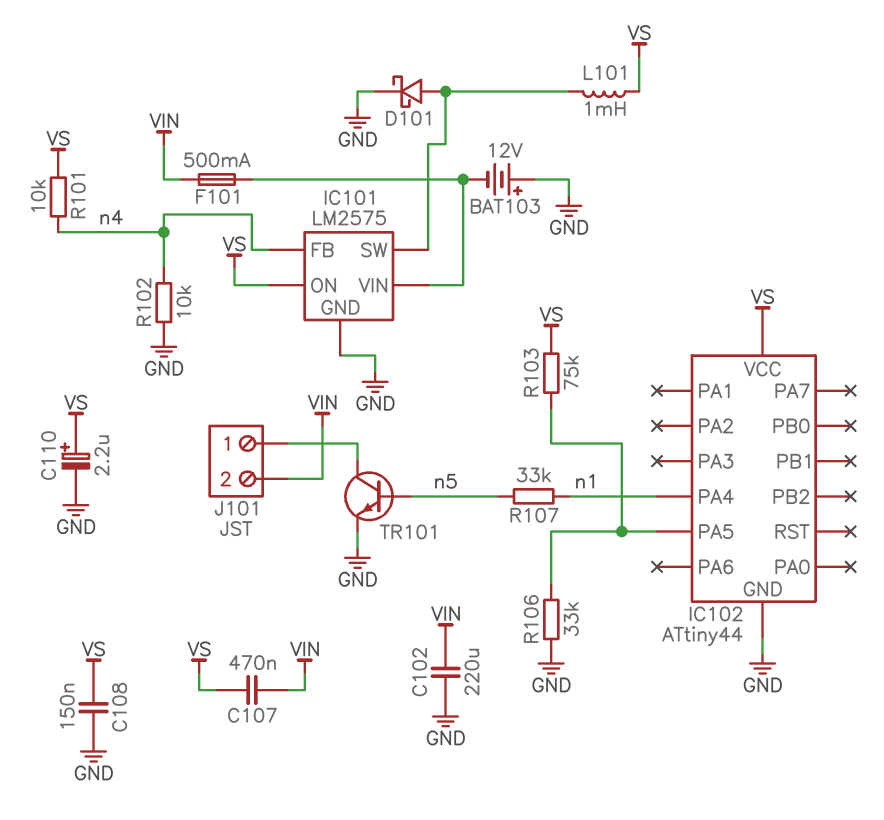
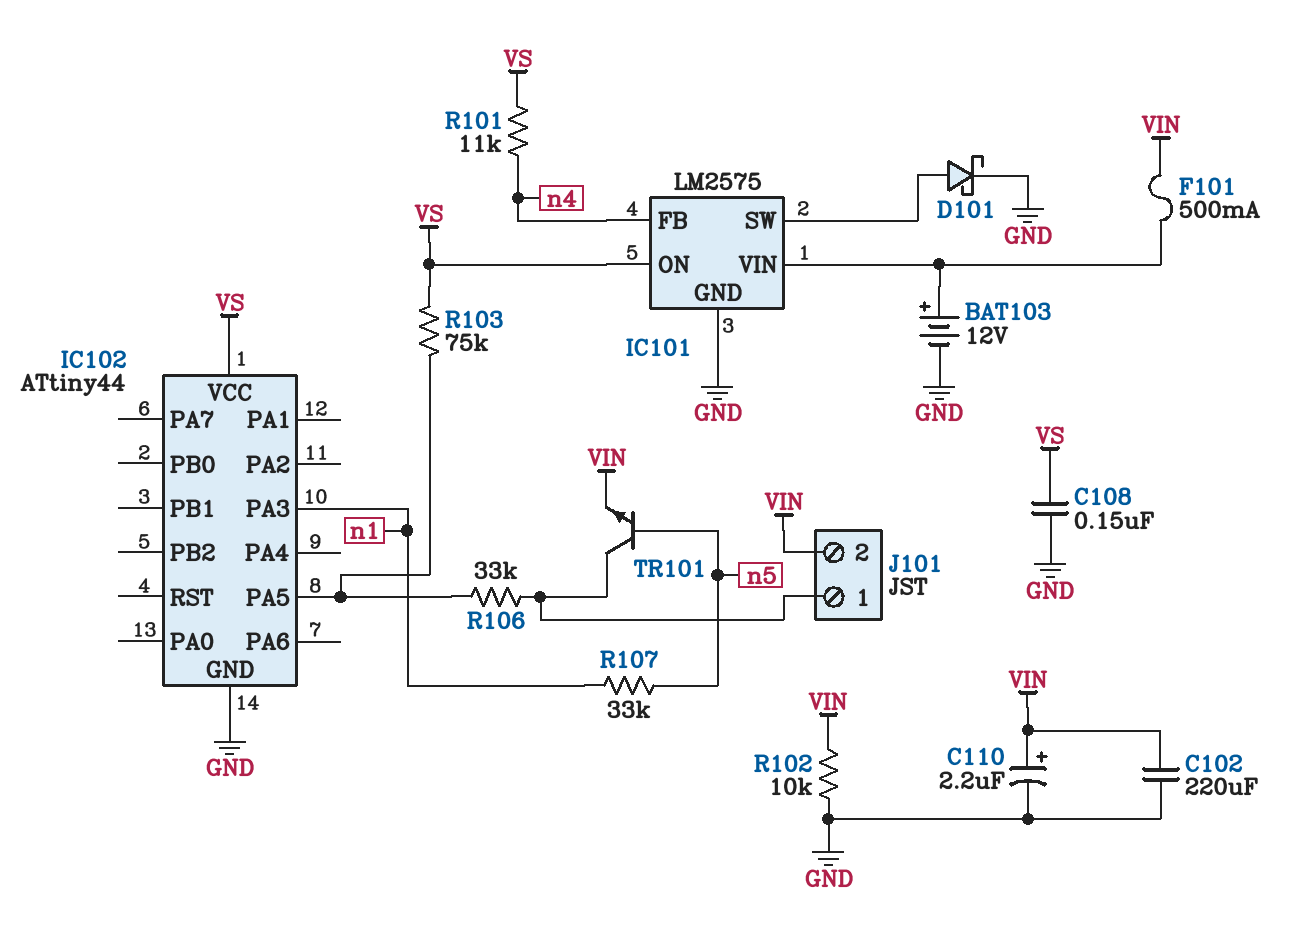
BAT103: 12V (plus GND, minus IC101/VIN) -> 12V (plus IC101/VIN, minus GND)
C107: 470nF (VIN, VS) -> none
C110: 2.2uF (plus VS, minus GND) -> 2.2uF (plus VIN, minus GND)
IC102 pin PA3: none -> n1
IC102 pin PA4: n1 -> none
L101: 1mH (IC101/SW, VS) -> none
R101: 10k (VS, n4) -> 11k (VS, n4)
R102: 10k (GND, n4) -> 10k (GND, VIN)
R106: 33k (GND, IC102/PA5) -> 33k (IC102/PA5, J101/1)
TR101: NPN (B n5, C J101/1, E GND) -> NPN (B n5, C J101/1, E VIN)

